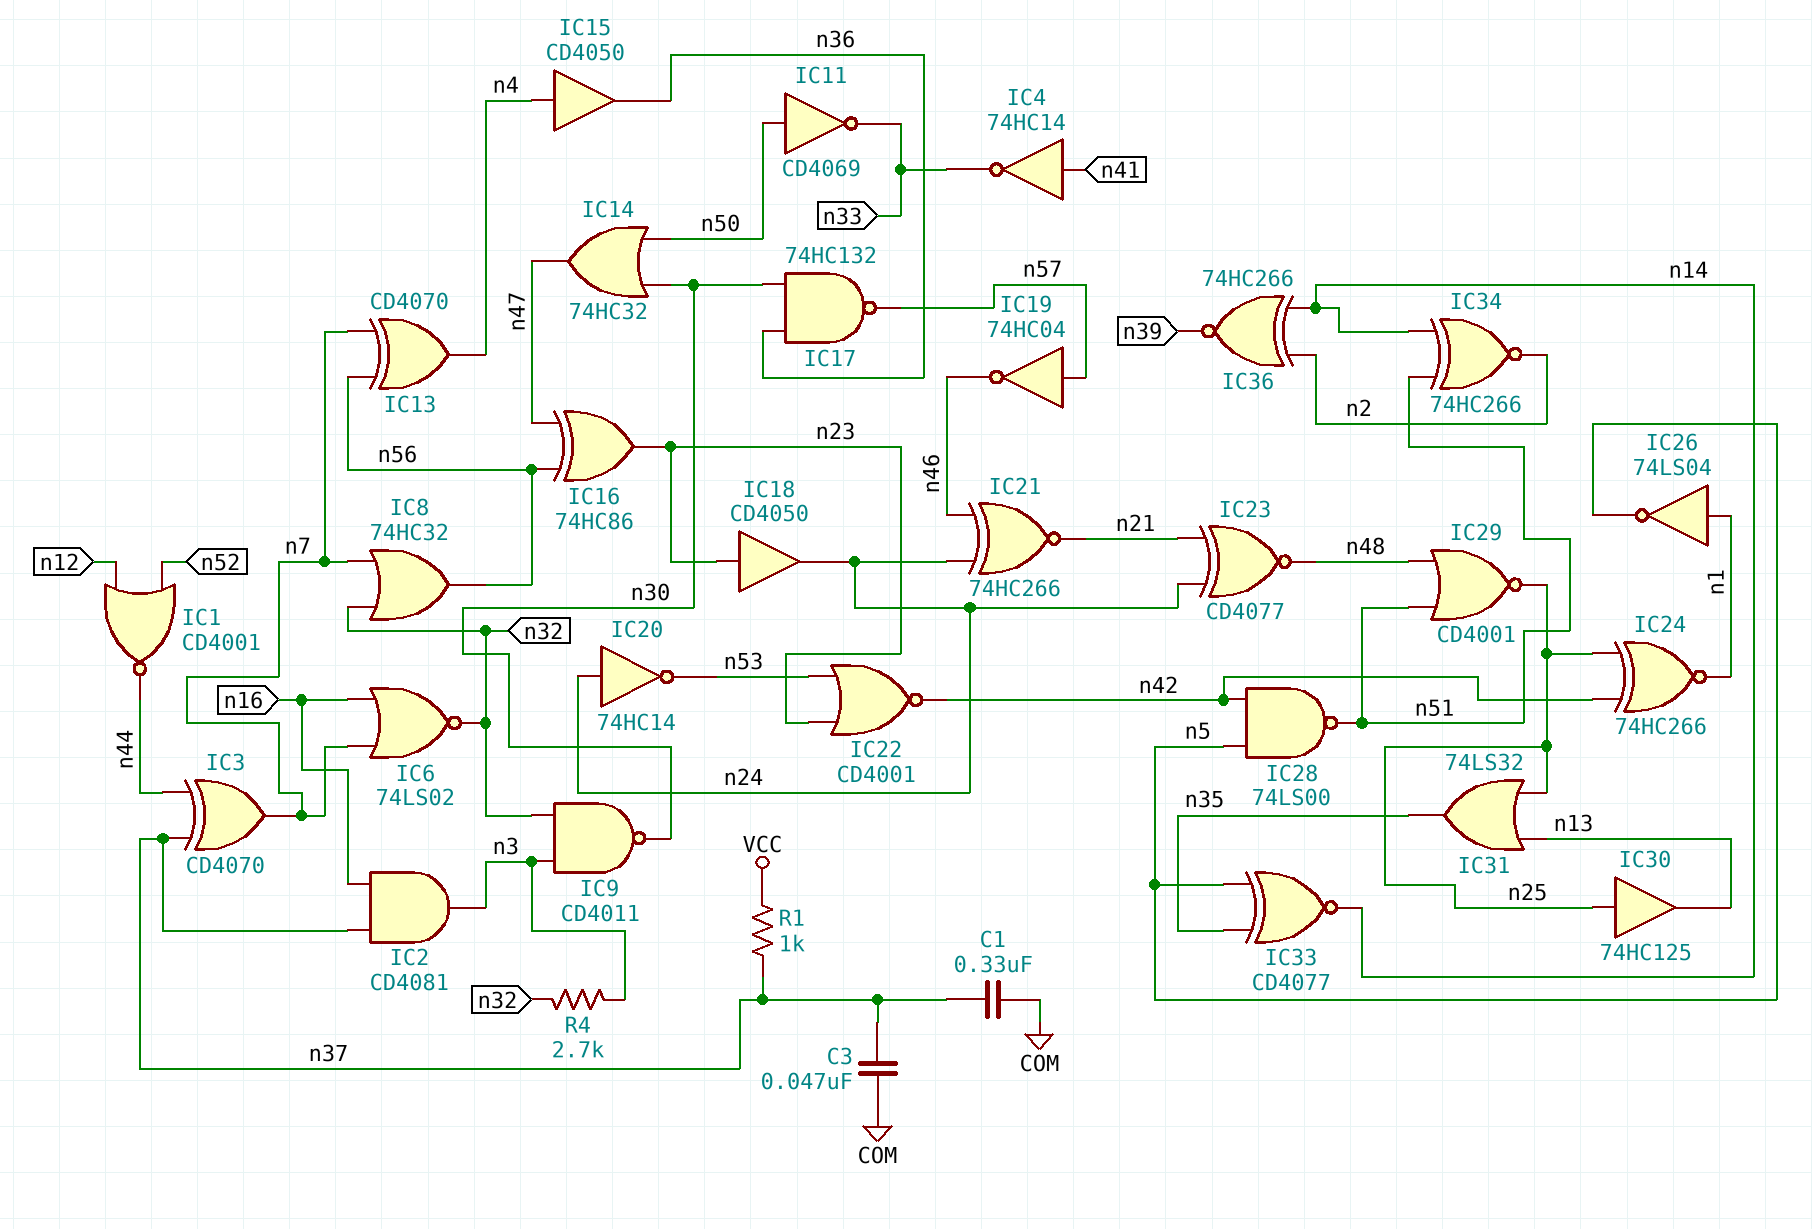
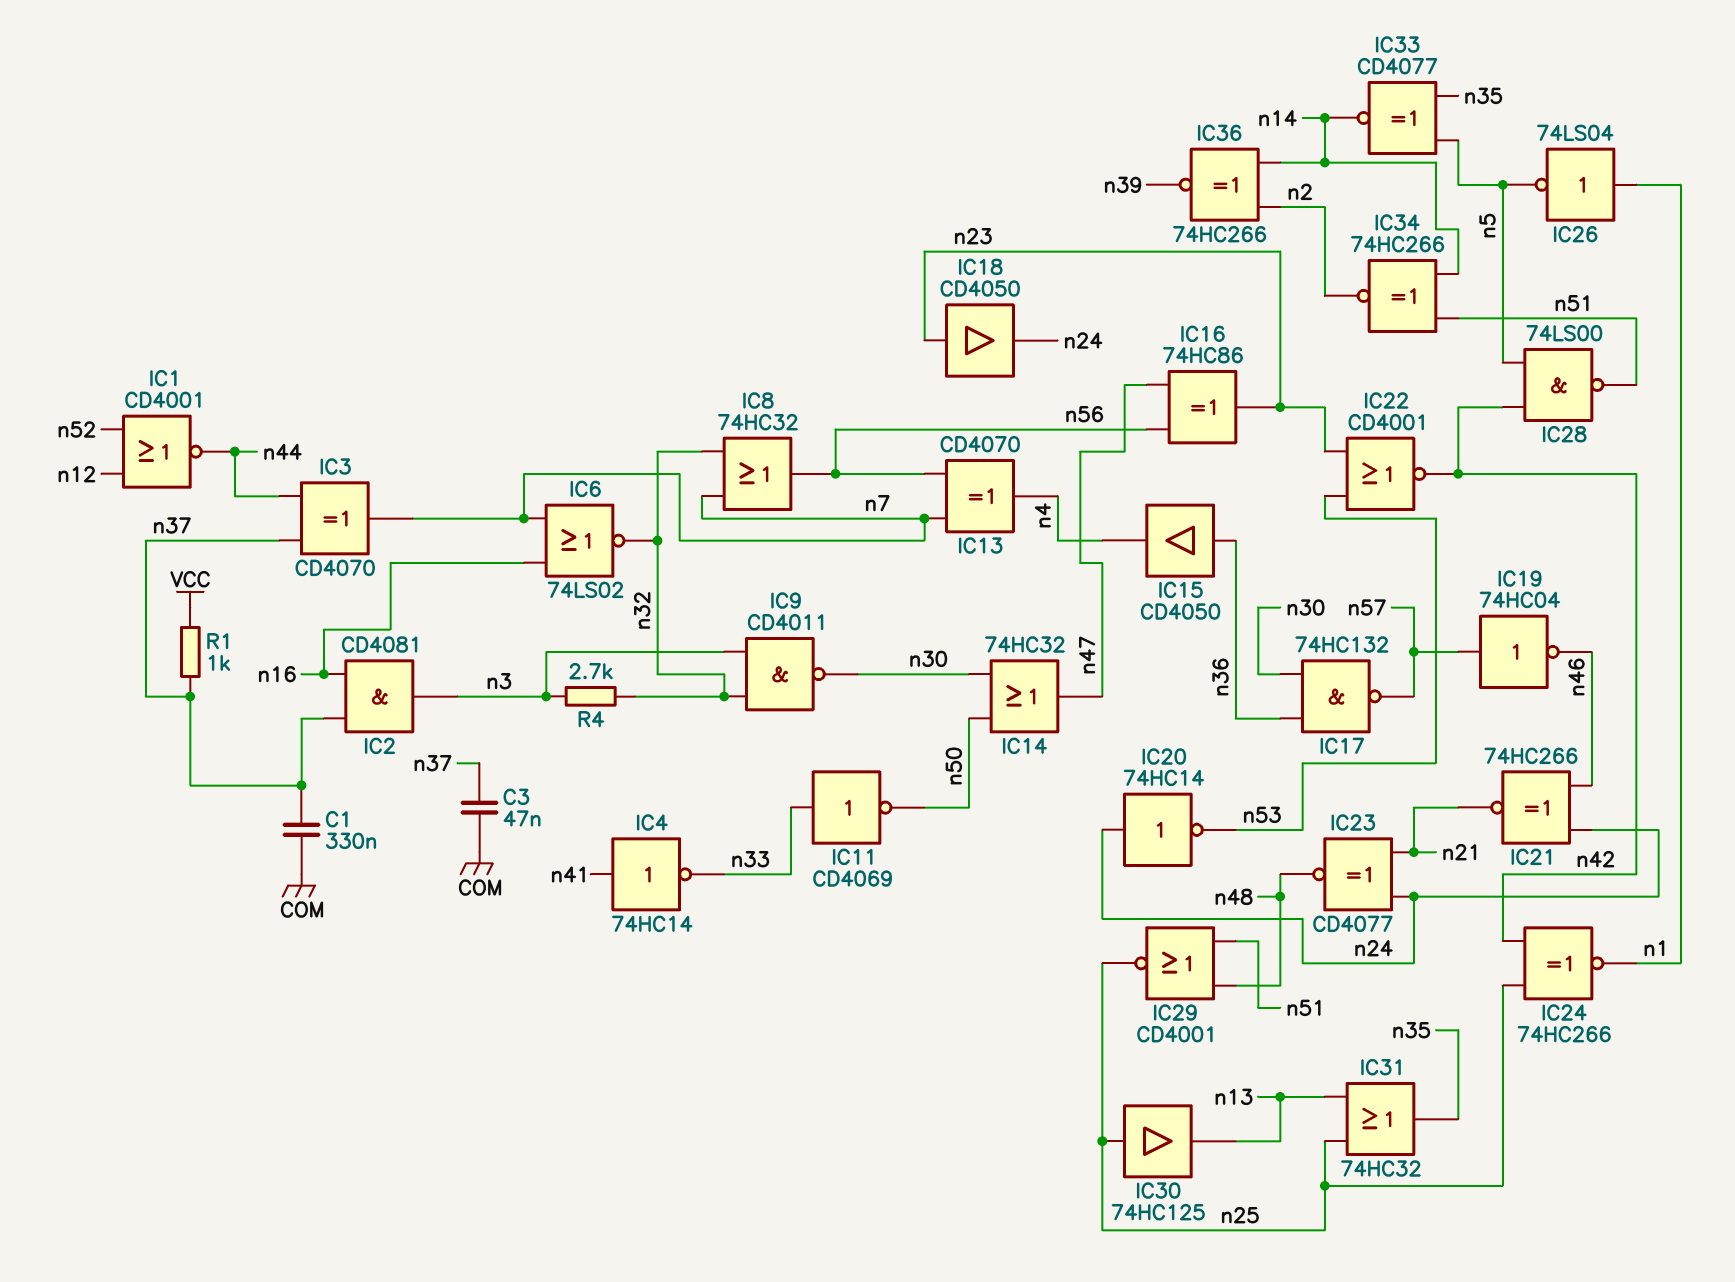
IC11: NOT CD4069 (in n50, out n33) -> NOT CD4069 (in n33, out n50)
IC15: buffer CD4050 (in n4, out n36) -> buffer CD4050 (in n36, out n4)
IC31: OR 74LS32 (in n13, in n25, out n35) -> OR 74HC32 (in n13, in n25, out n35)

